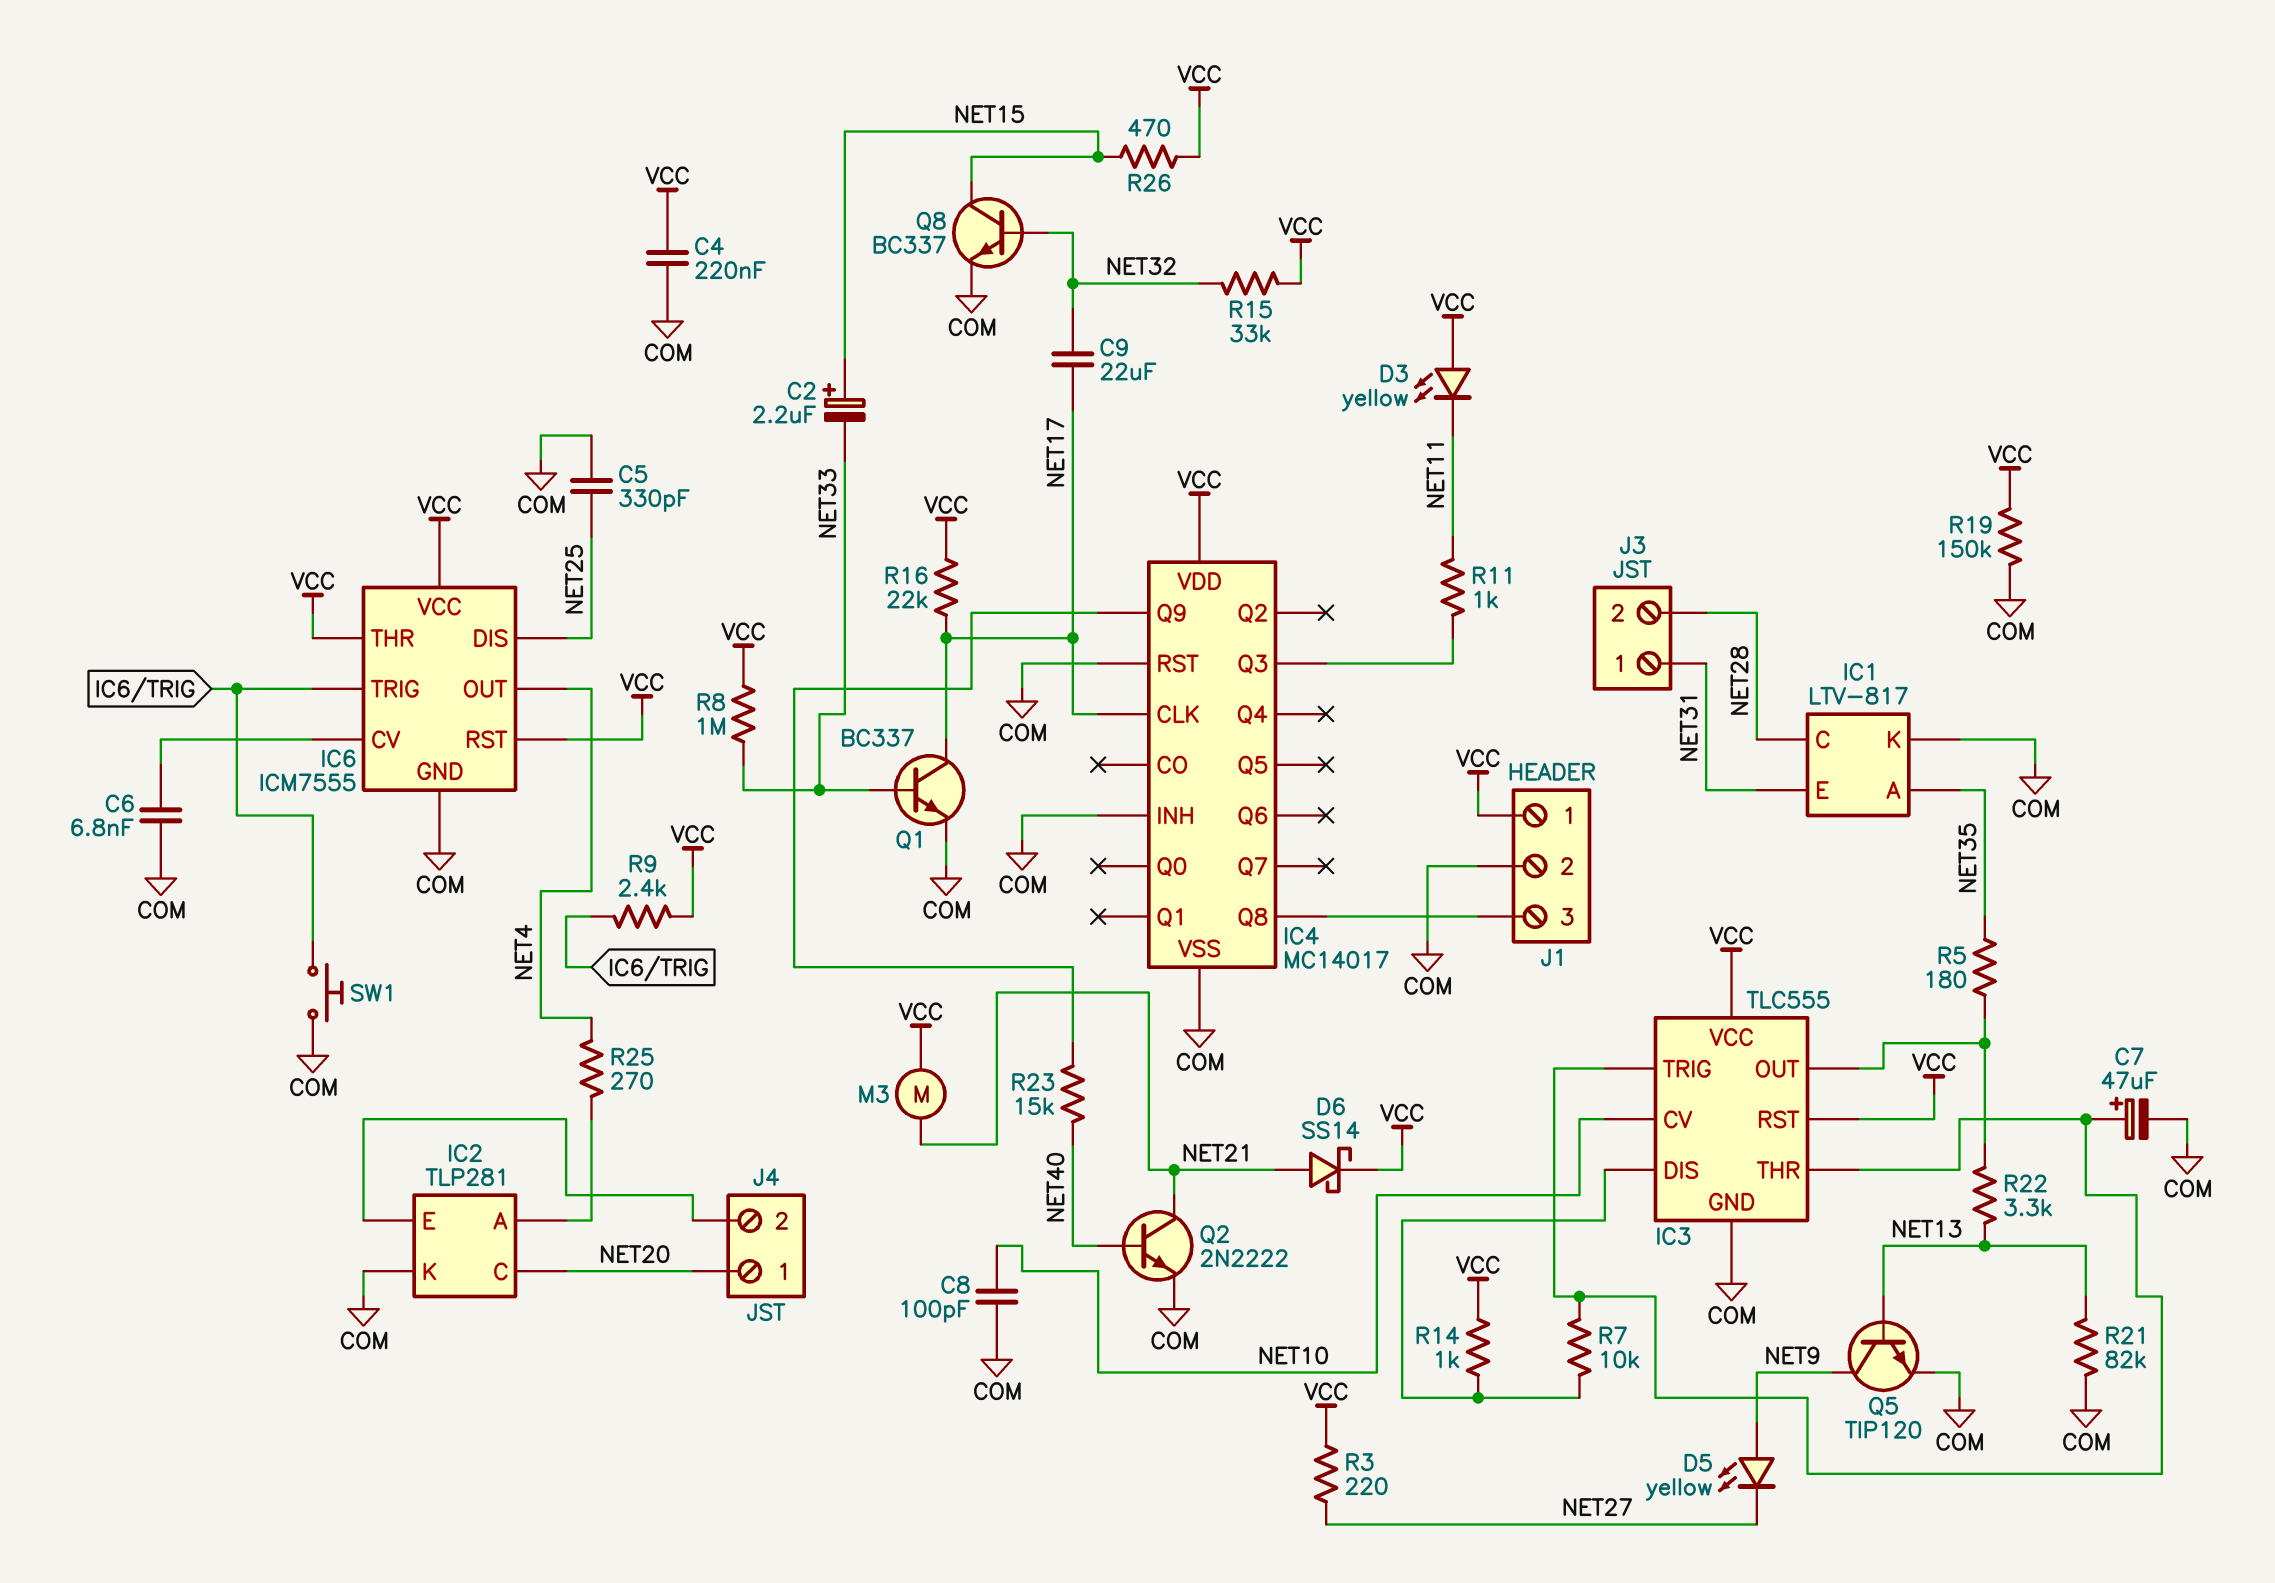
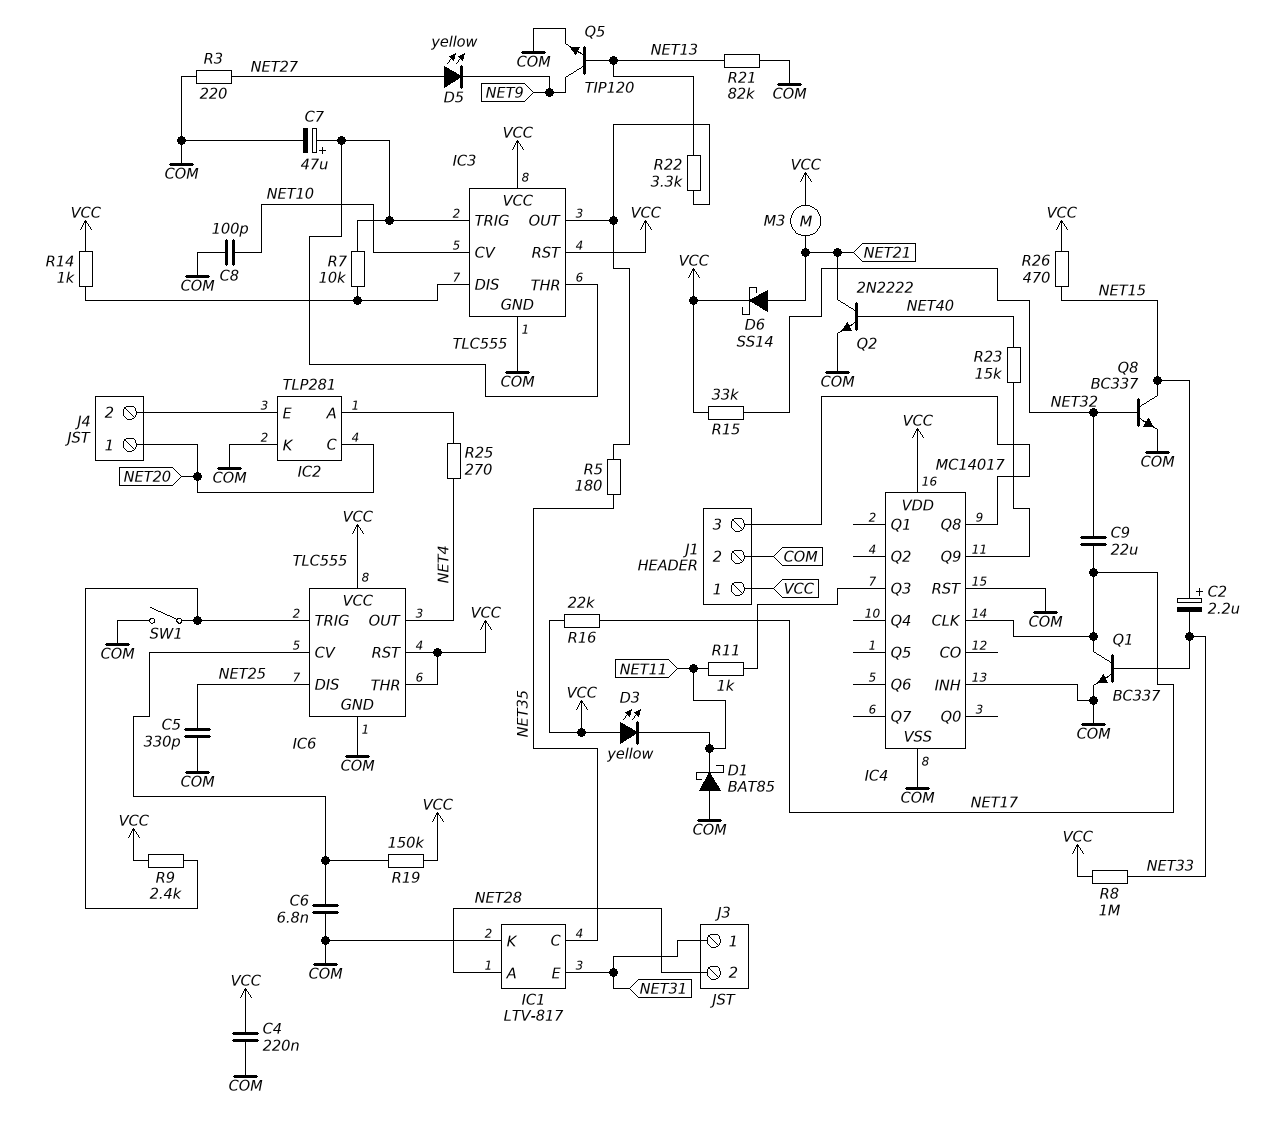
D1: none -> schottky BAT85 (A COM, K NET11)
D5: LED yellow (A NET9, K NET27) -> LED yellow (A NET27, K NET9)
IC1 pin A: NET35 -> NET28
IC1 pin C: NET28 -> NET35
IC6: ICM7555 -> TLC555
R3: 220 (NET27, VCC) -> 220 (COM, NET27)
R19: 150k (COM, VCC) -> 150k (IC6/CV, VCC)
SW1: button (COM, IC6/TRIG) -> switch (COM, IC6/TRIG)

